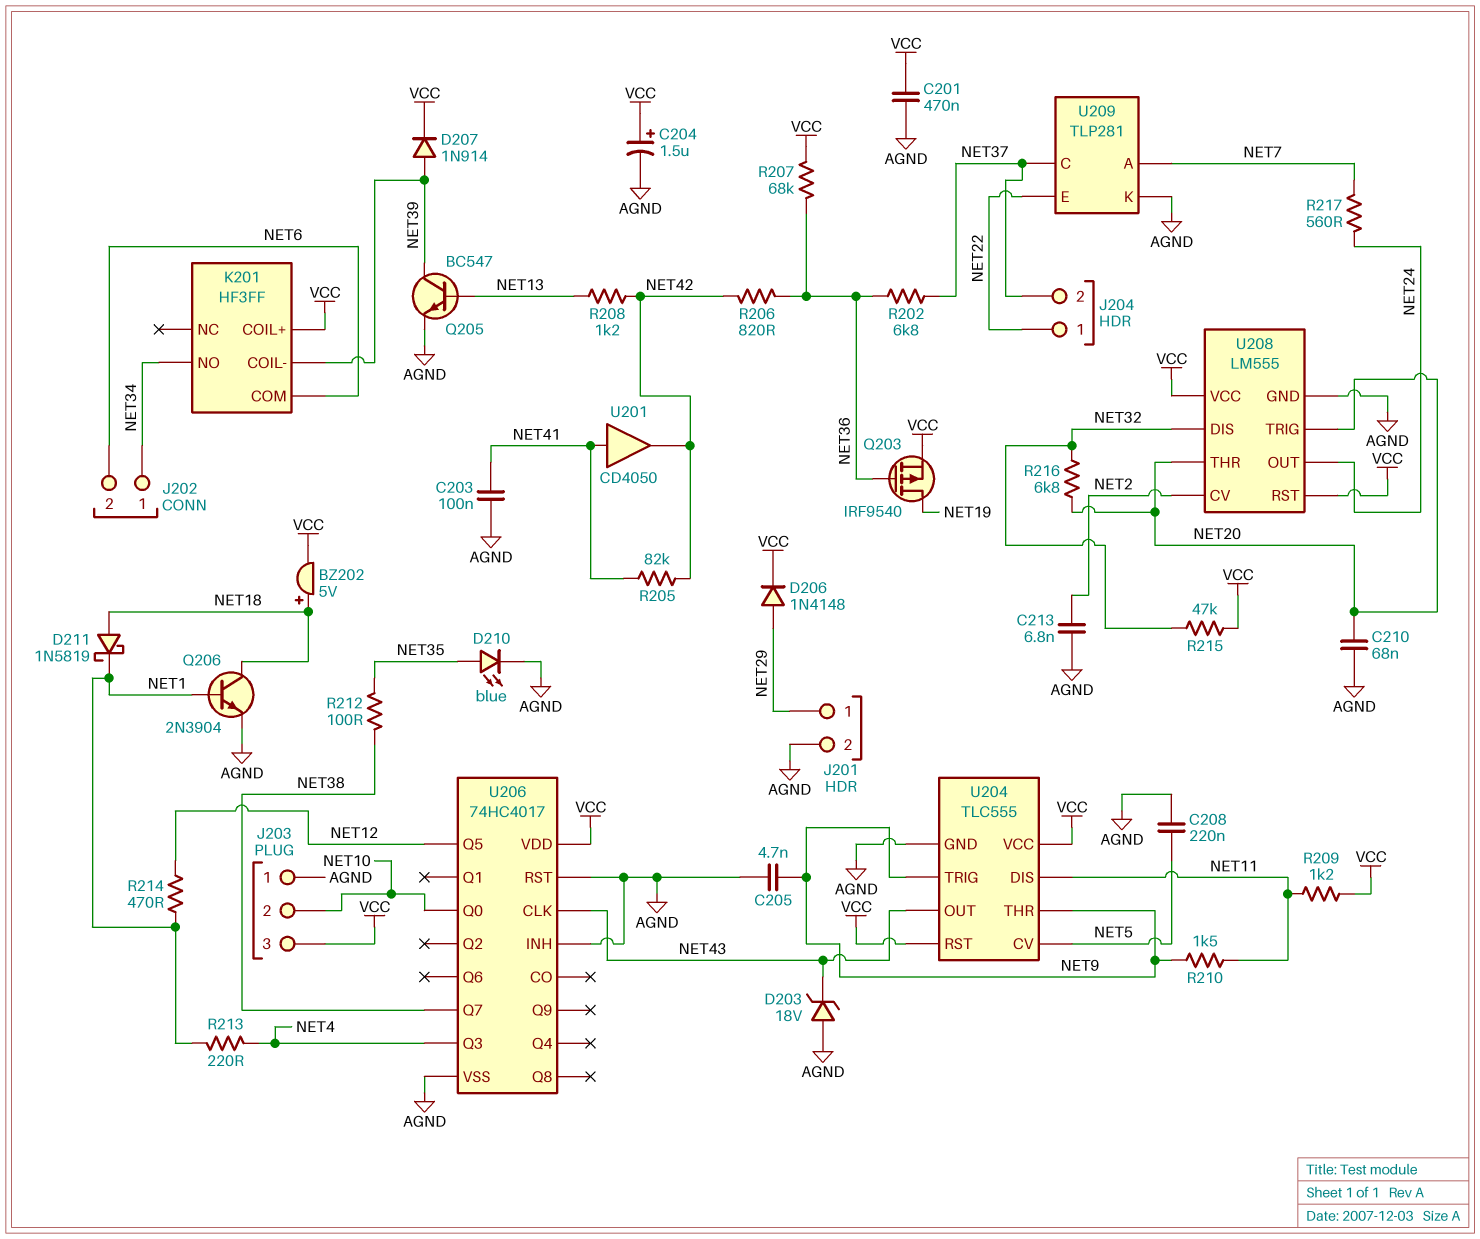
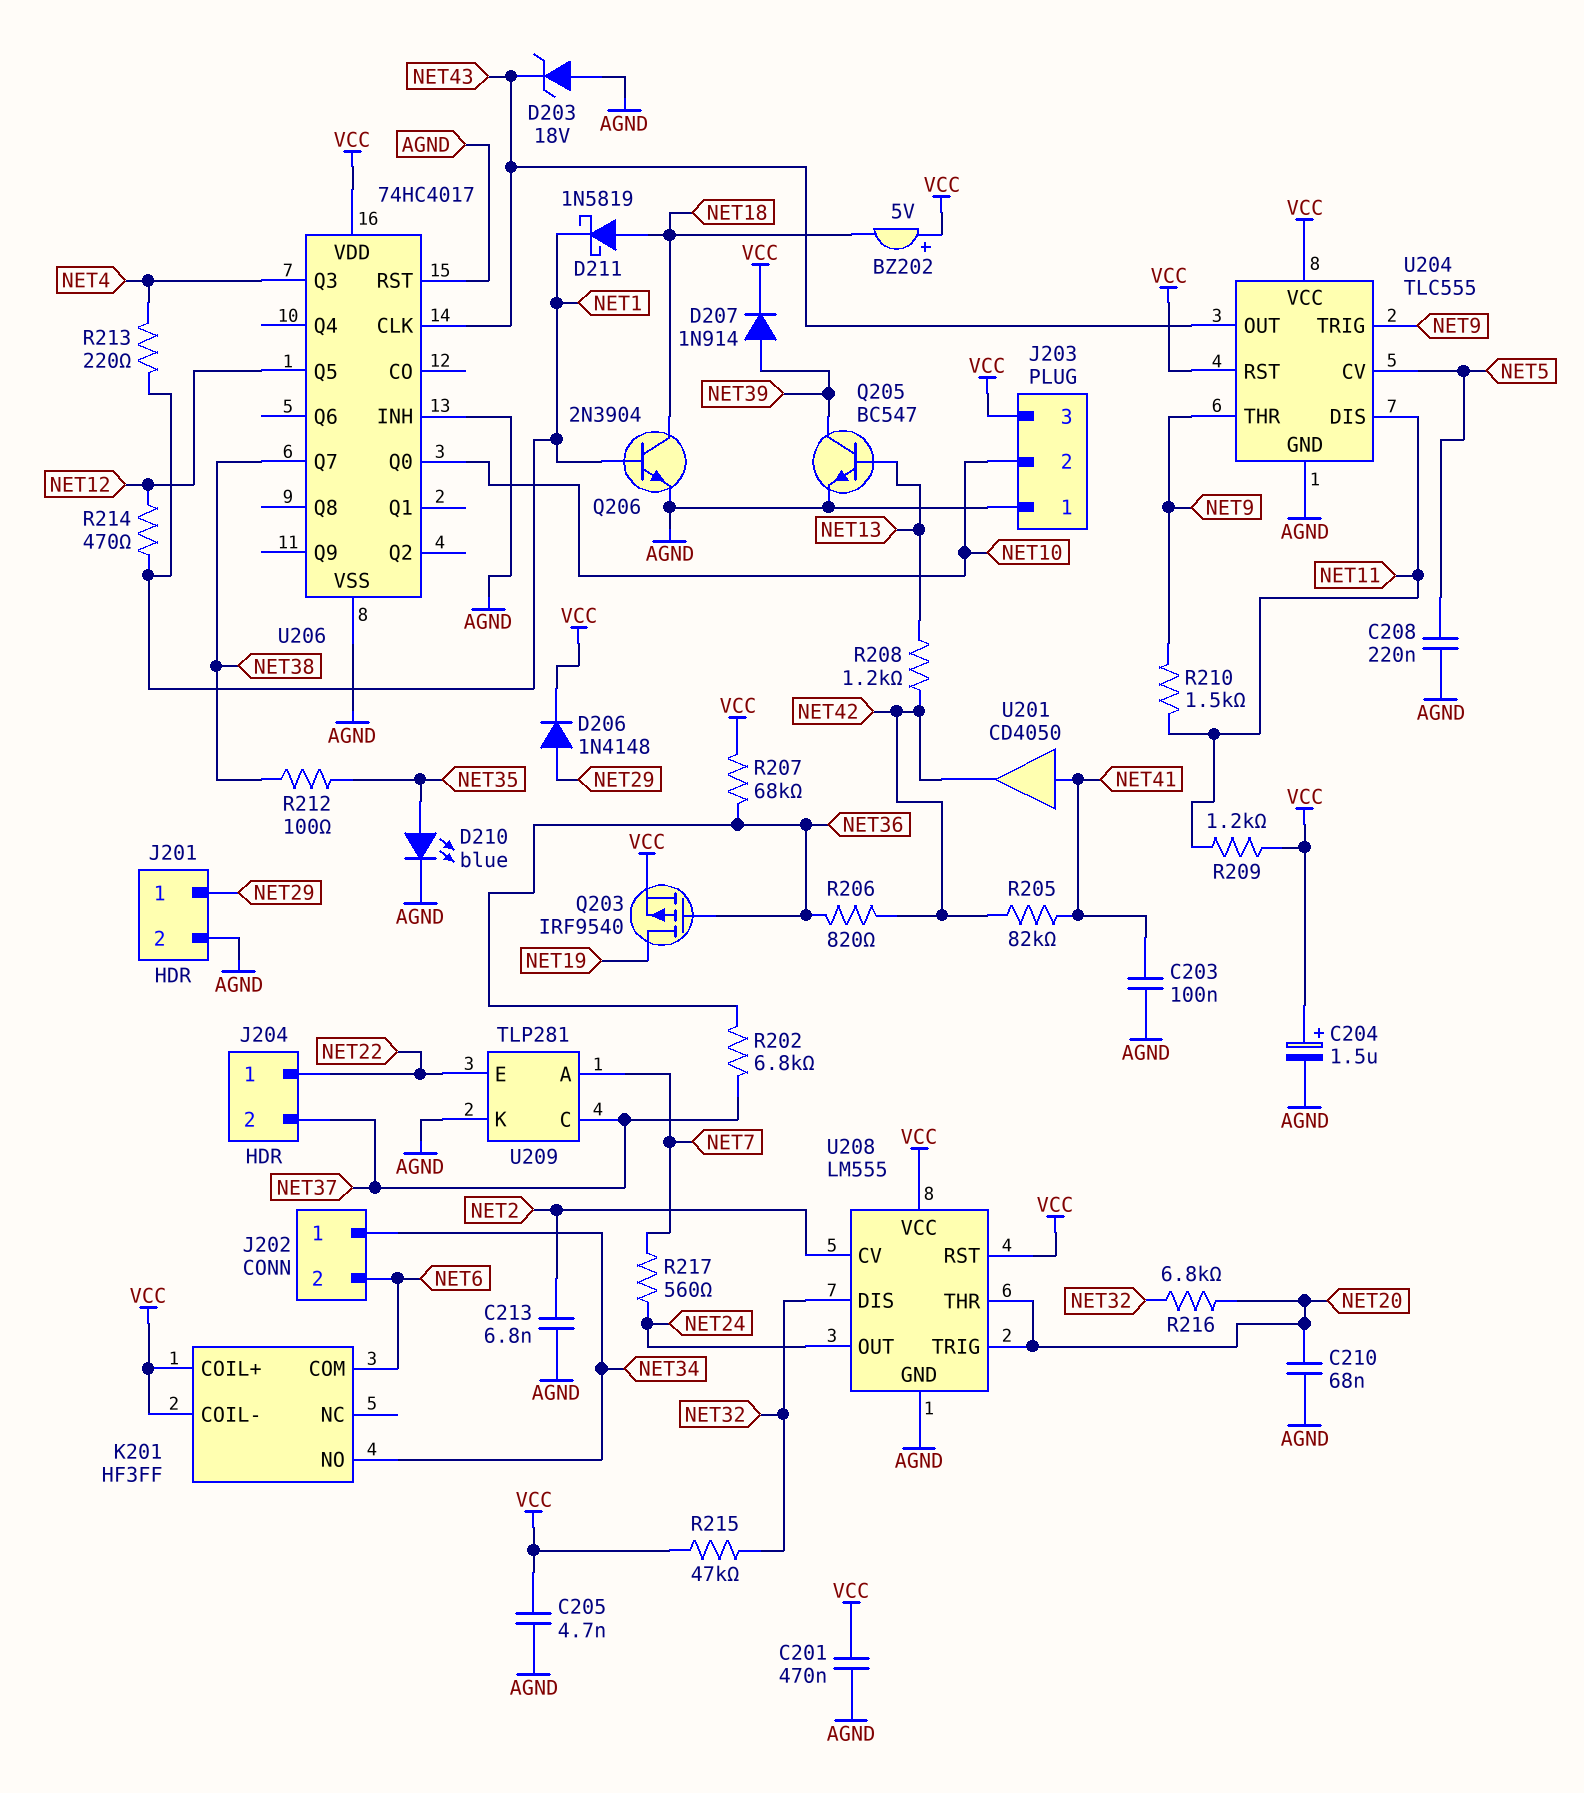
BZ202: buzzer 5V (plus NET18, minus VCC) -> buzzer 5V (plus VCC, minus NET18)
C205: 4.7nF (AGND, NET9) -> 4.7nF (AGND, VCC)
K201 pin COIL-: NET39 -> VCC

